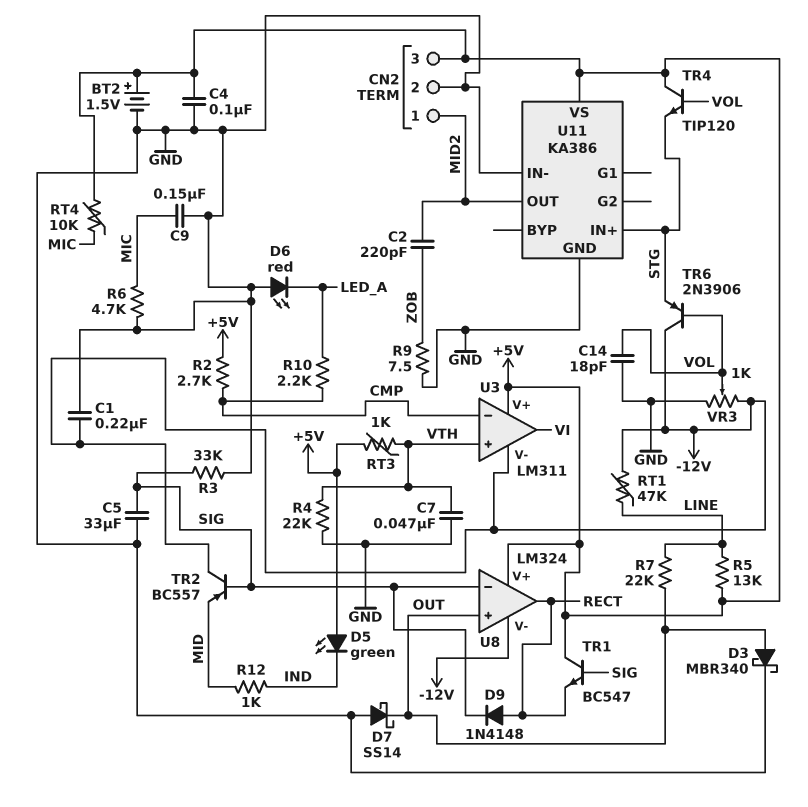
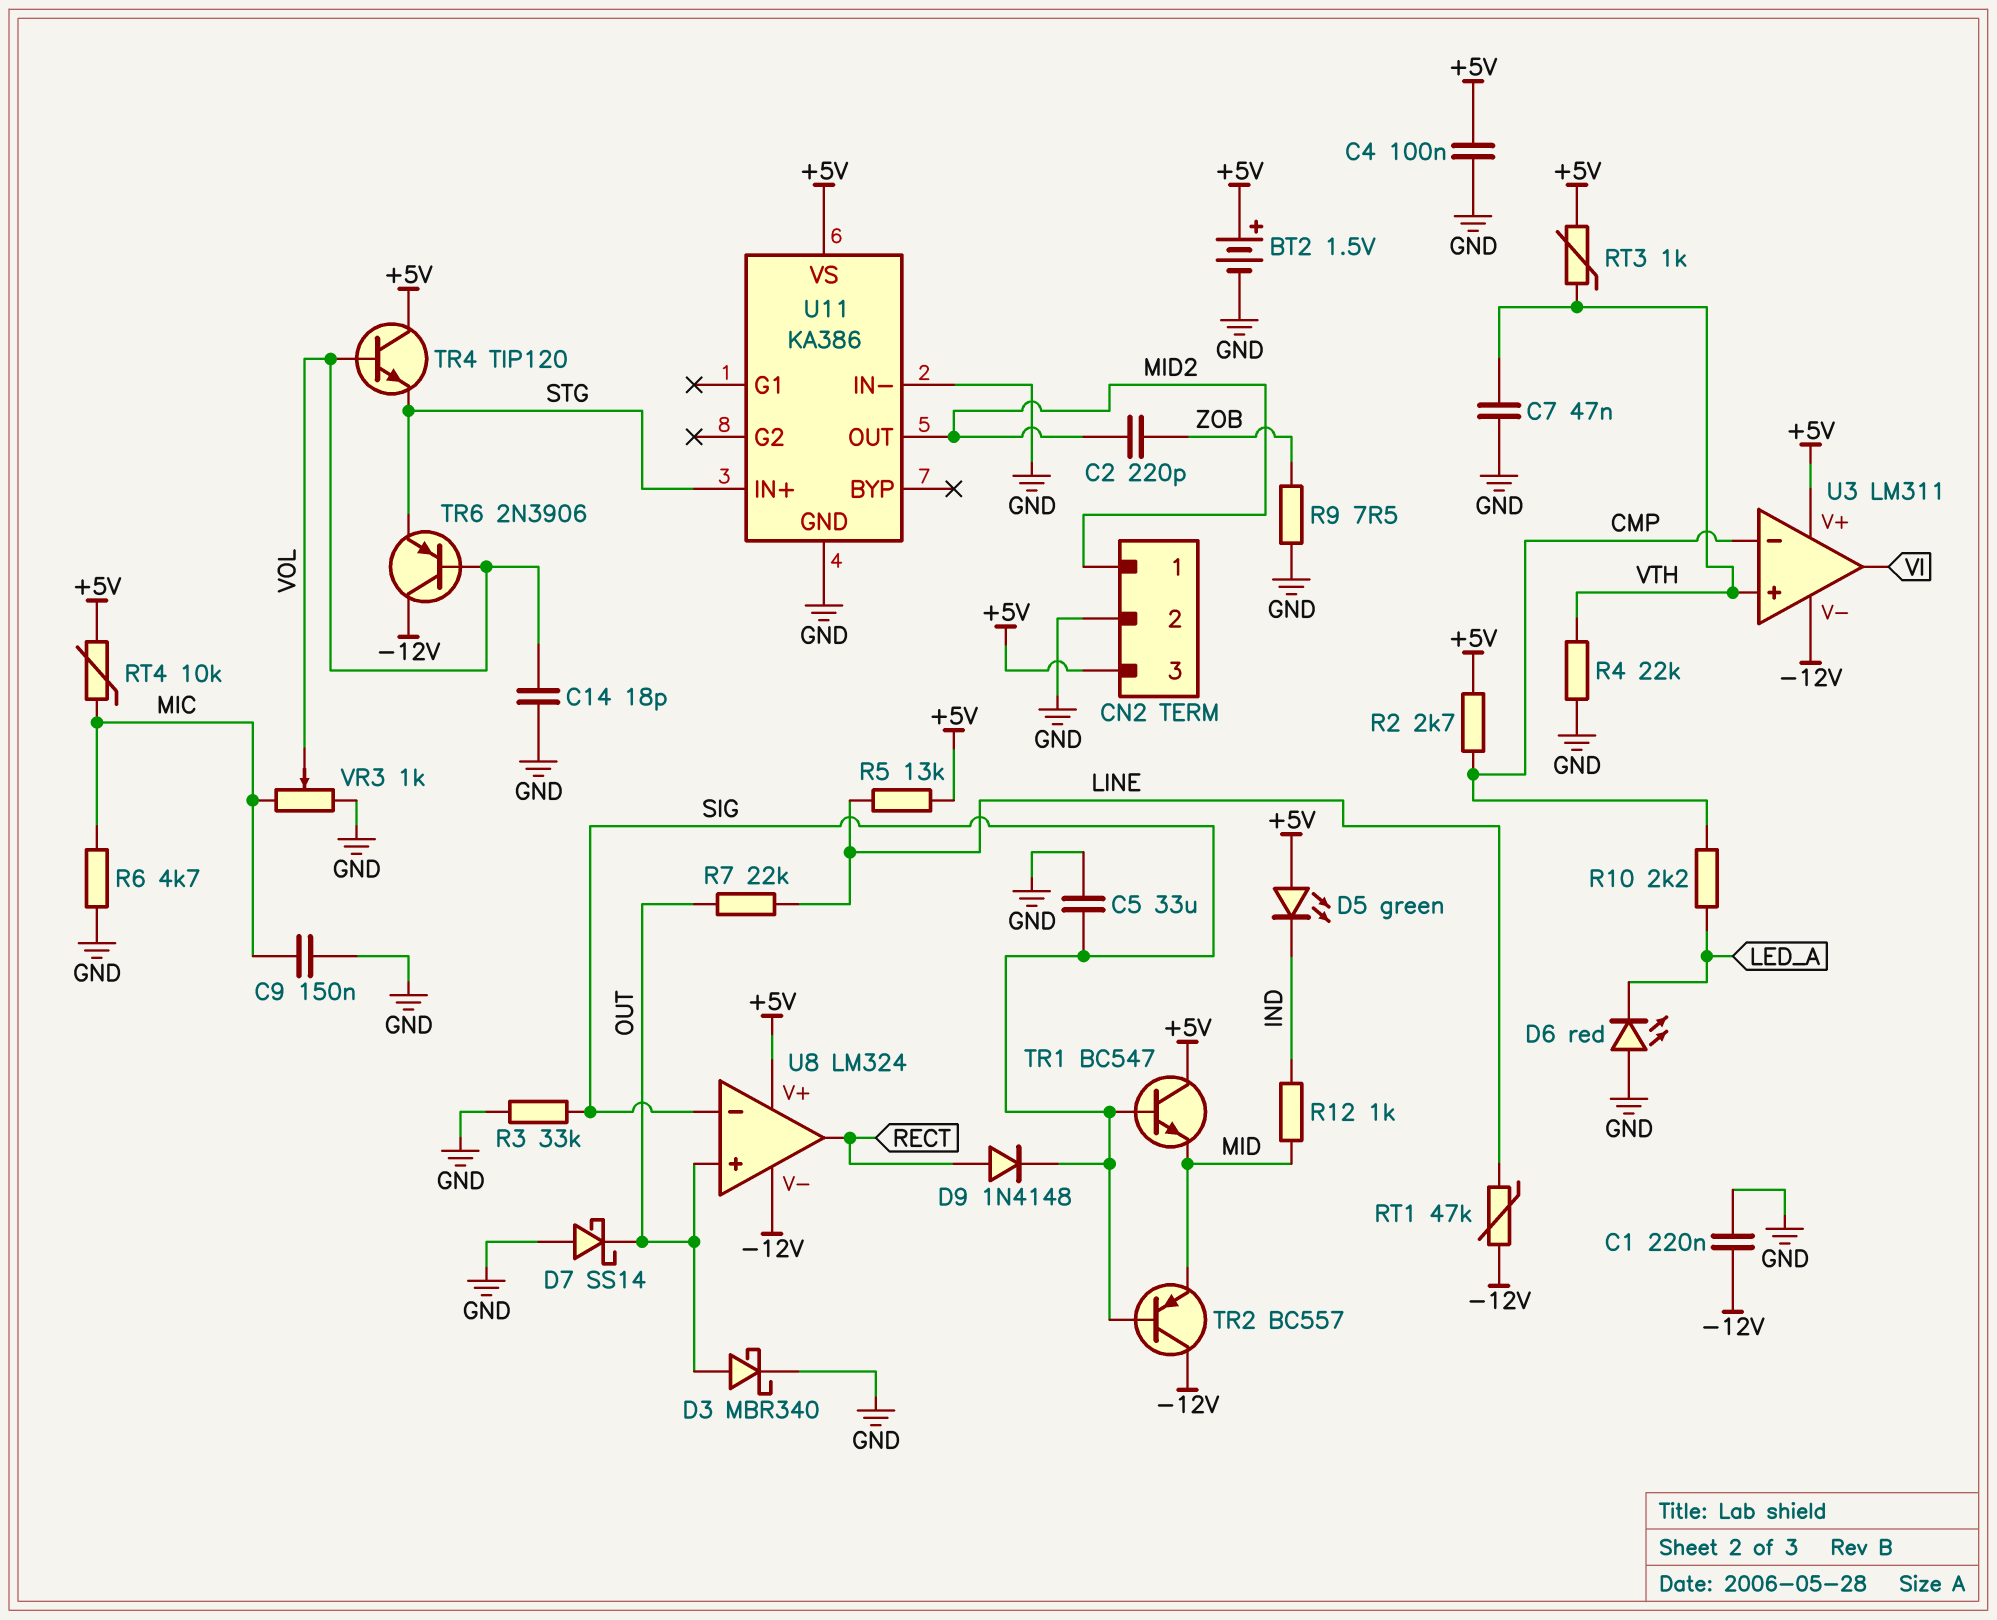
TR1: NPN BC547 (B SIG, C +5V, E RECT) -> NPN BC547 (B SIG, C +5V, E MID)
VR3: 1k (-12V, GND, wiper VOL) -> 1k (GND, MIC, wiper VOL)

